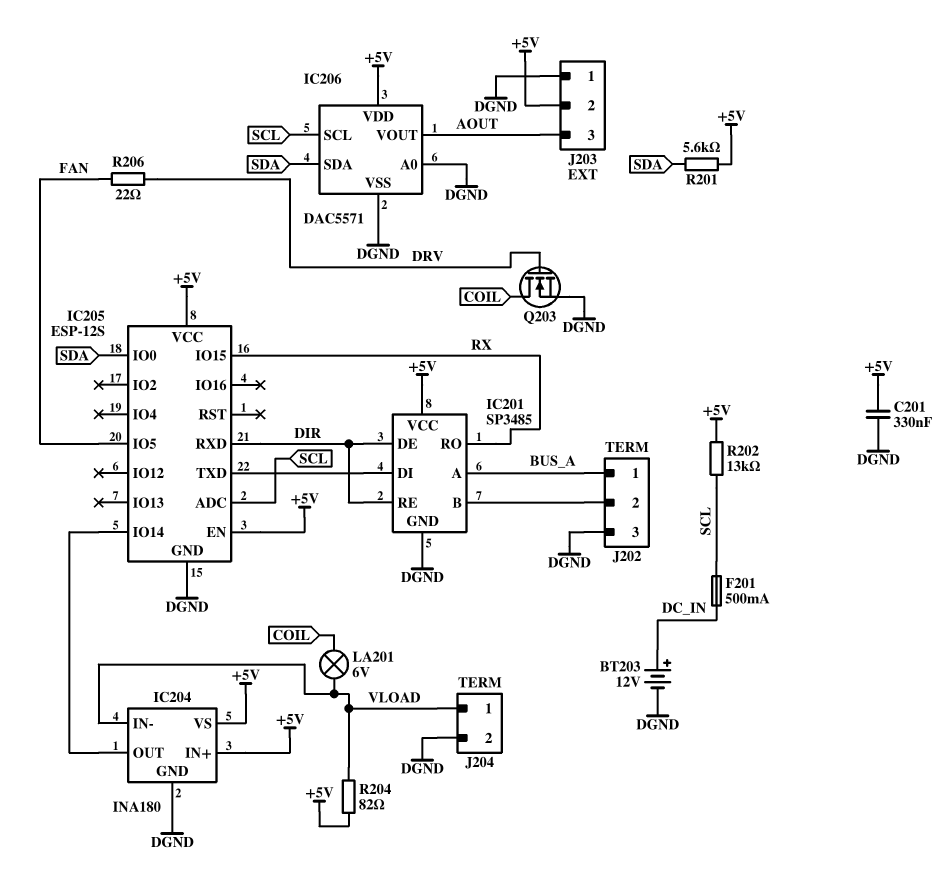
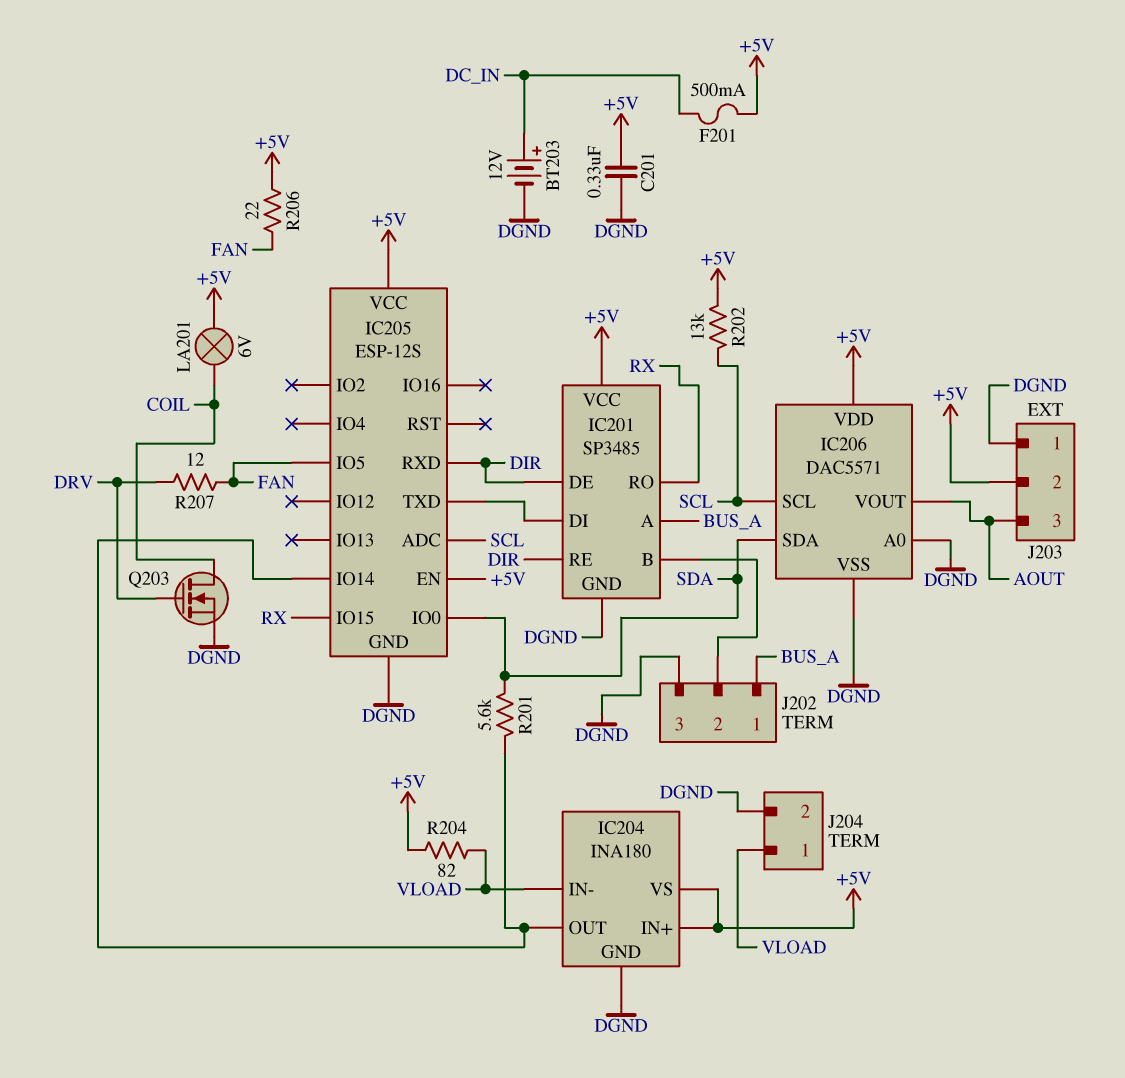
F201: 500mA (DC_IN, SCL) -> 500mA (+5V, DC_IN)
LA201: lamp 6V (COIL, VLOAD) -> lamp 6V (+5V, COIL)
R201: 5.6k (+5V, SDA) -> 5.6k (IC204/OUT, SDA)
R206: 22 (DRV, FAN) -> 22 (+5V, FAN)
R207: none -> 12 (DRV, FAN)

